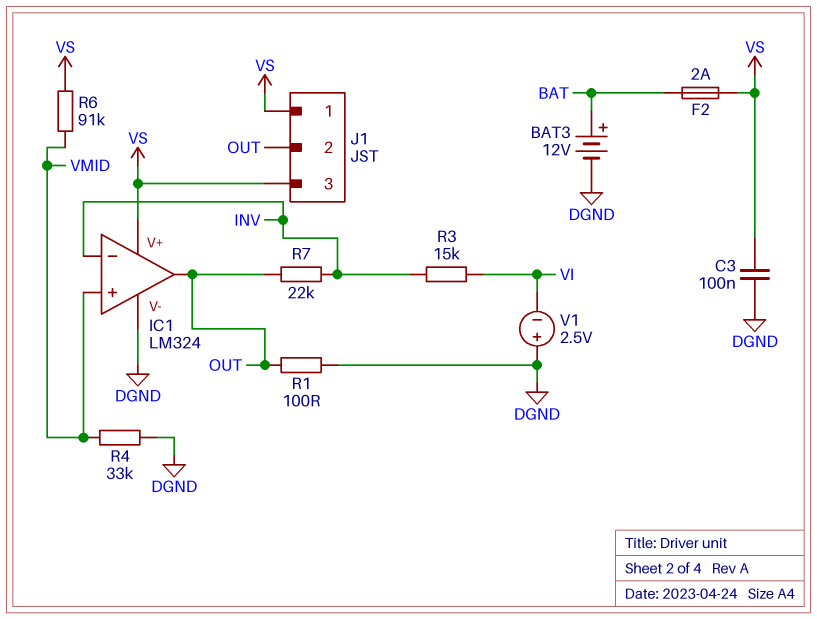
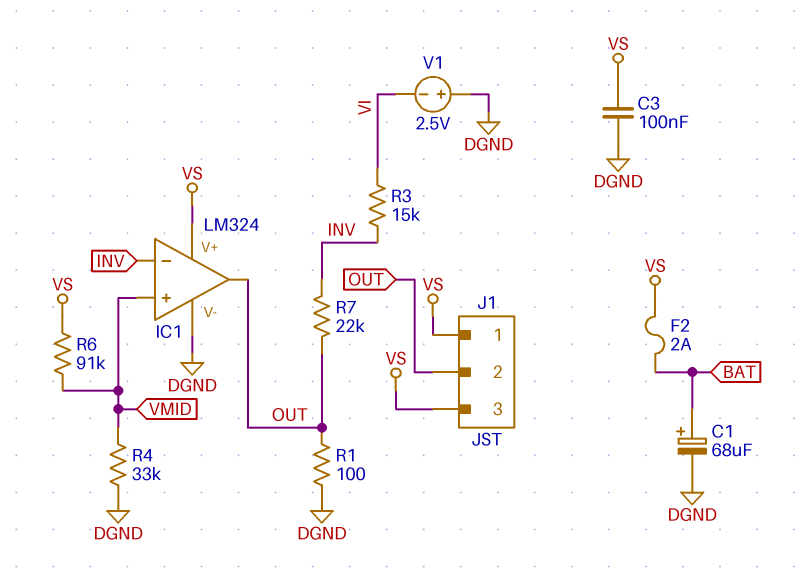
BAT3: 12V (plus BAT, minus DGND) -> none
C1: none -> 68uF (plus BAT, minus DGND)

